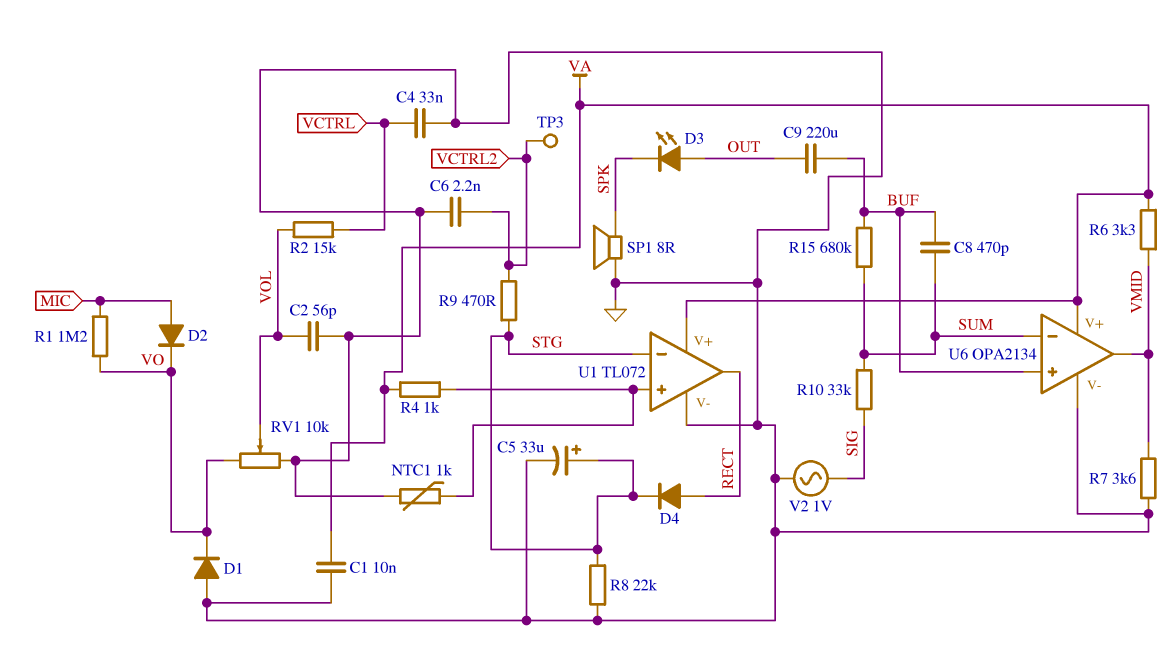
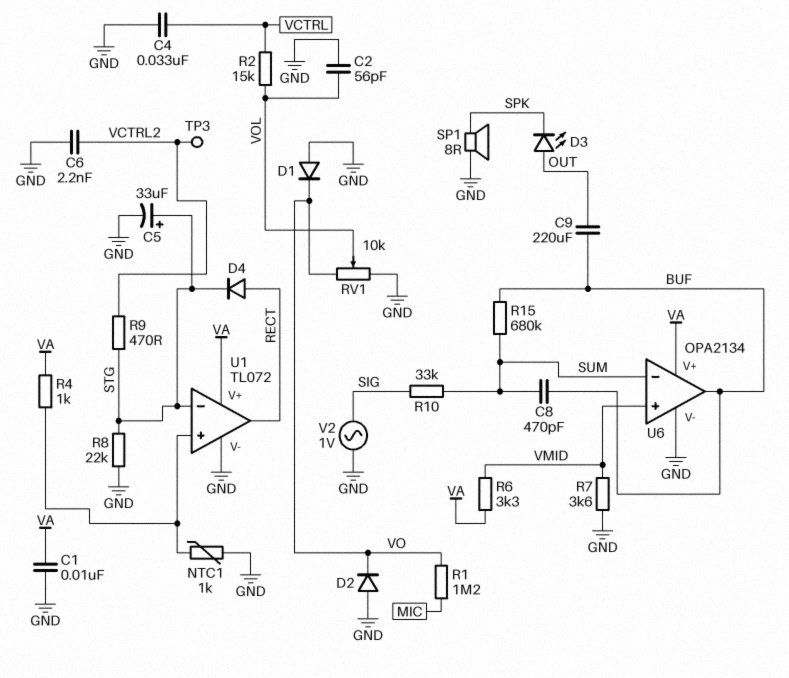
D2: diode (A MIC, K VO) -> diode (A GND, K VO)
U6 pin in+: BUF -> VMID
U6 pin out: VMID -> BUF

